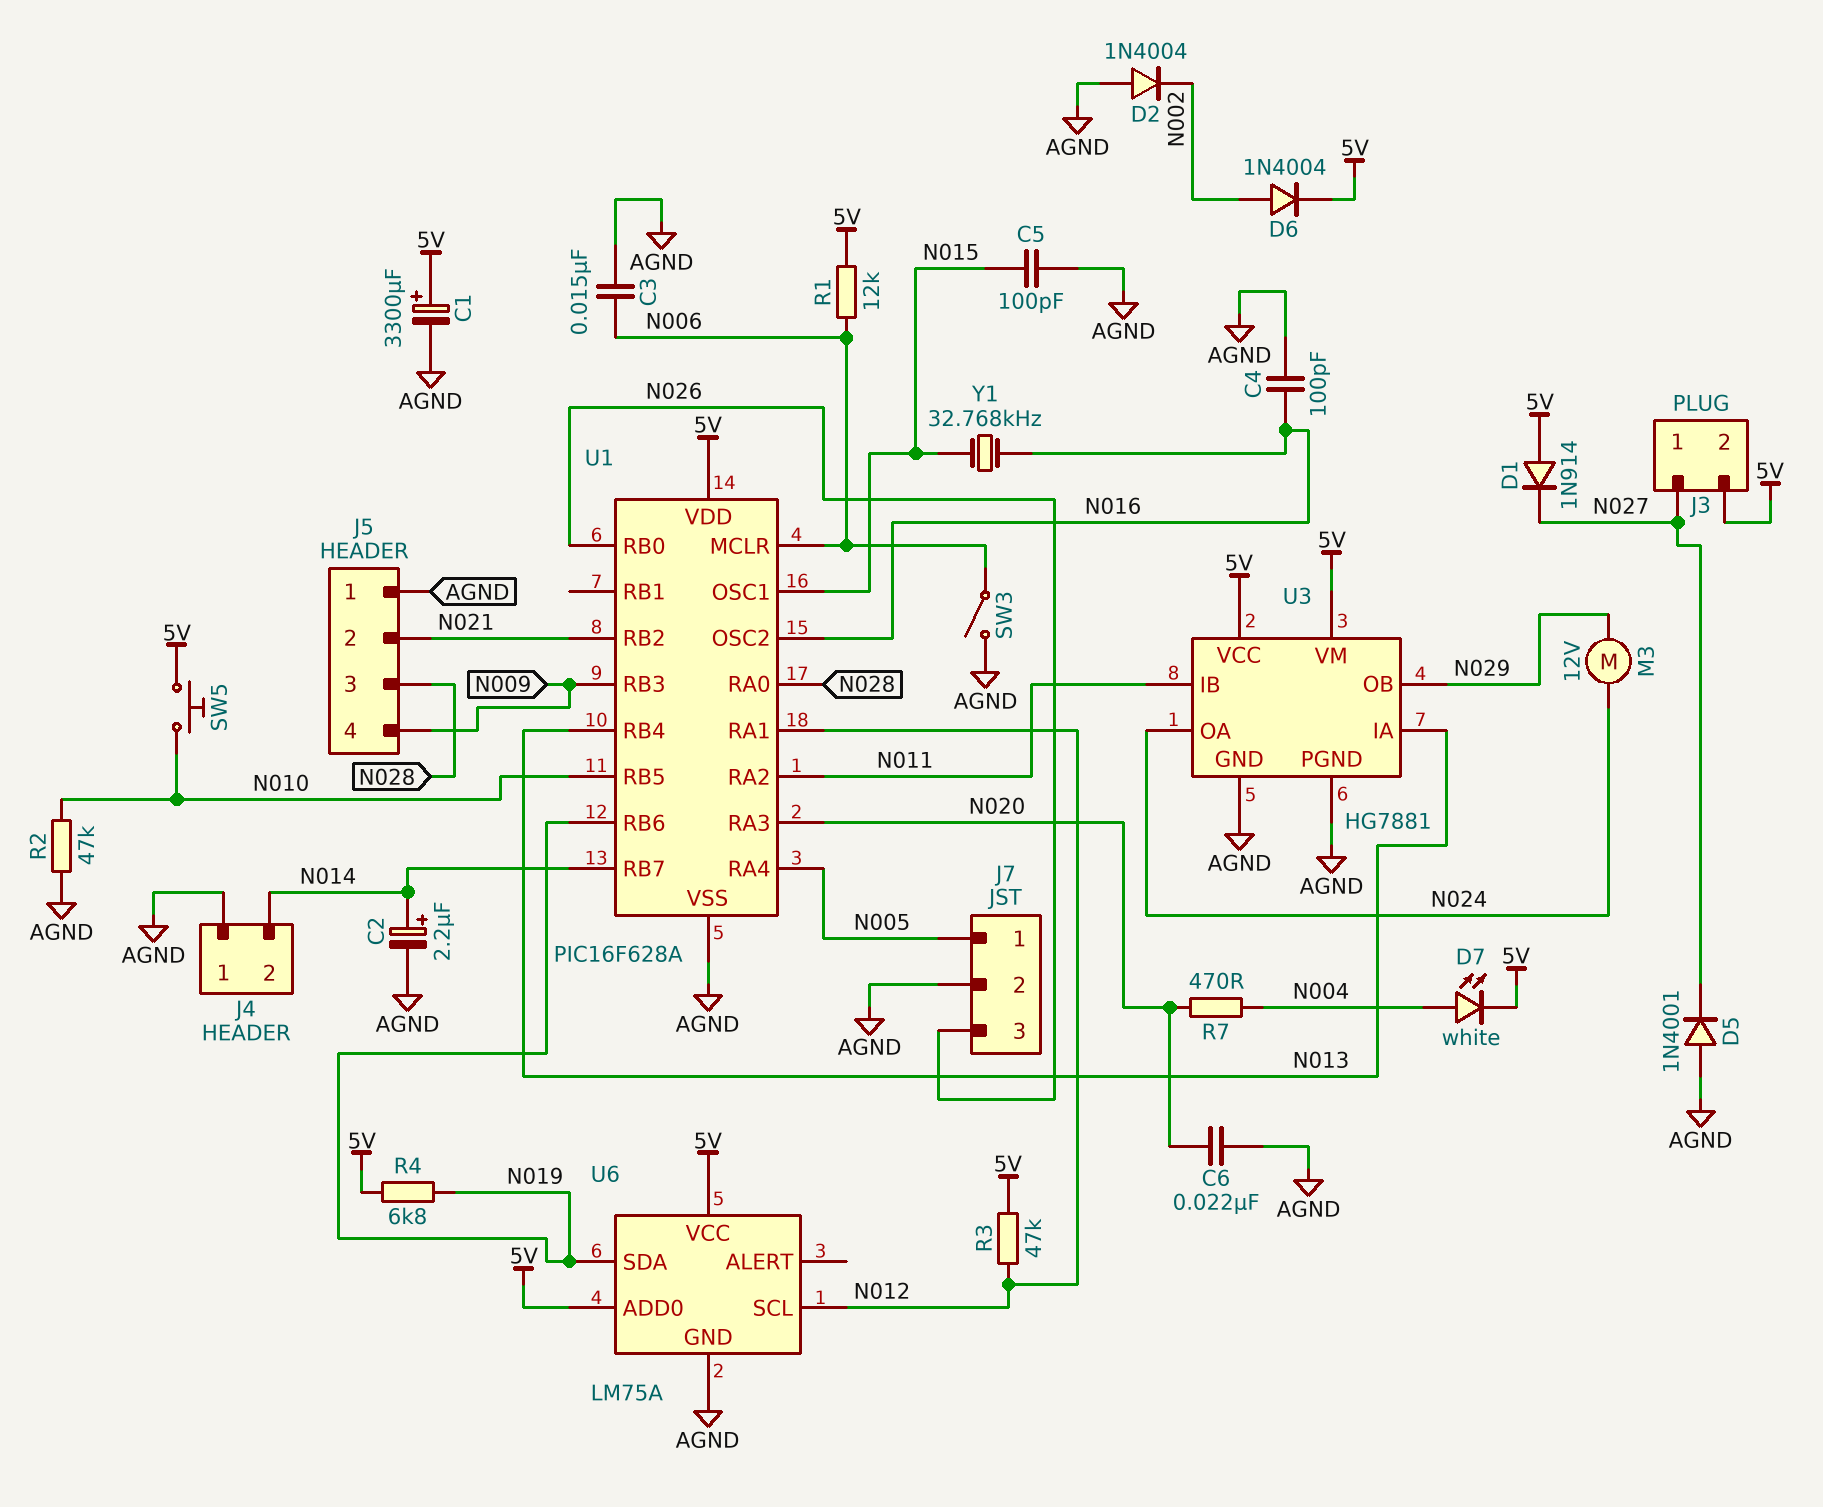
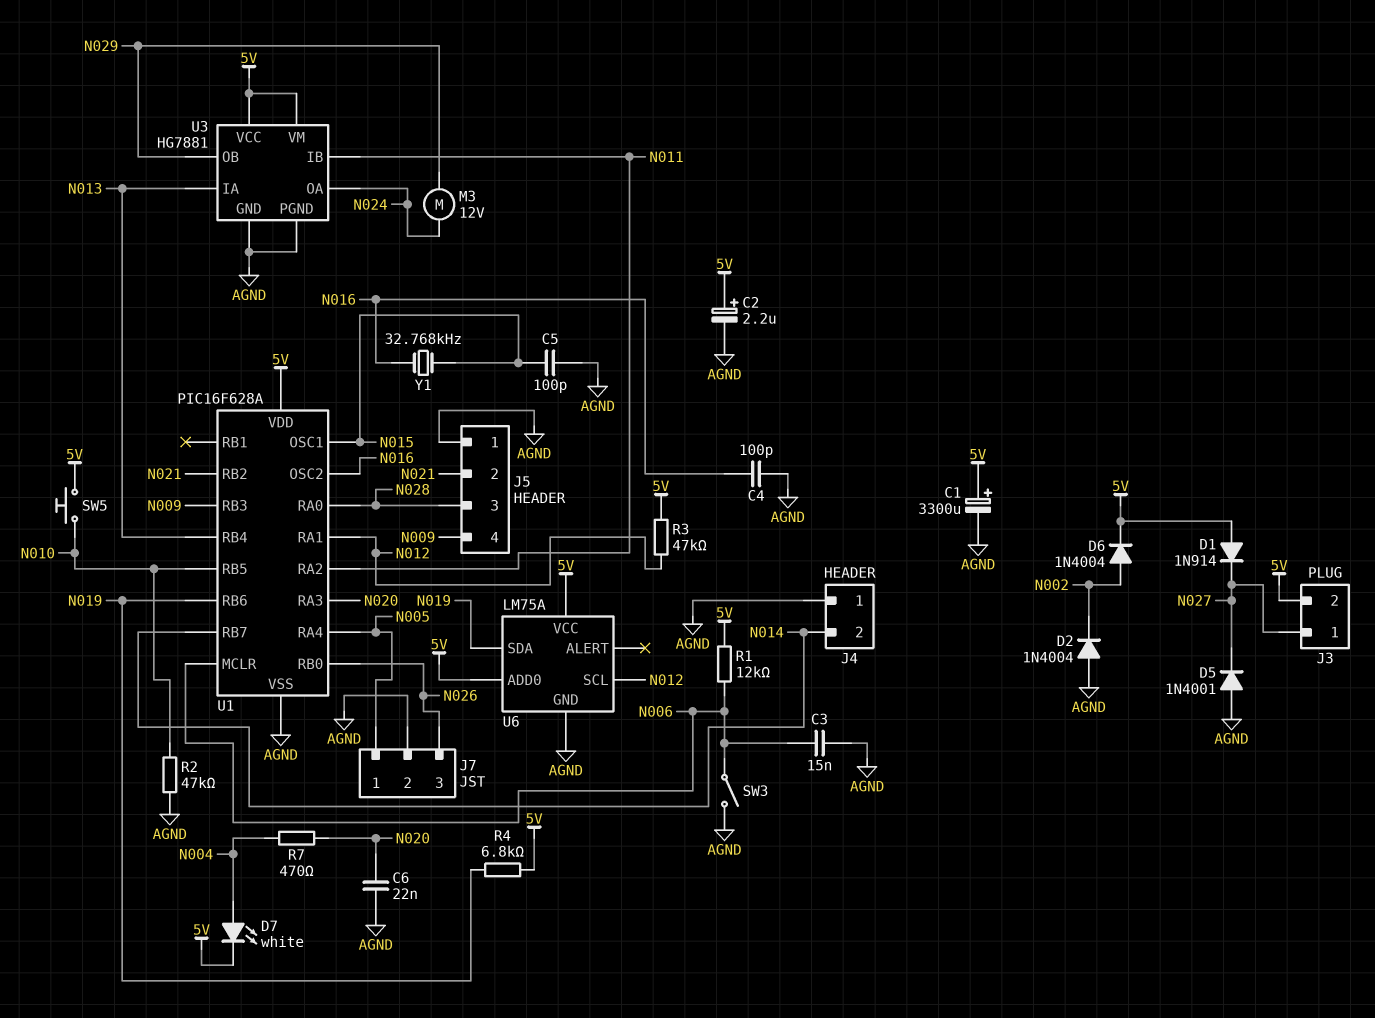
C2: 2.2uF (plus N014, minus AGND) -> 2.2uF (plus 5V, minus AGND)

